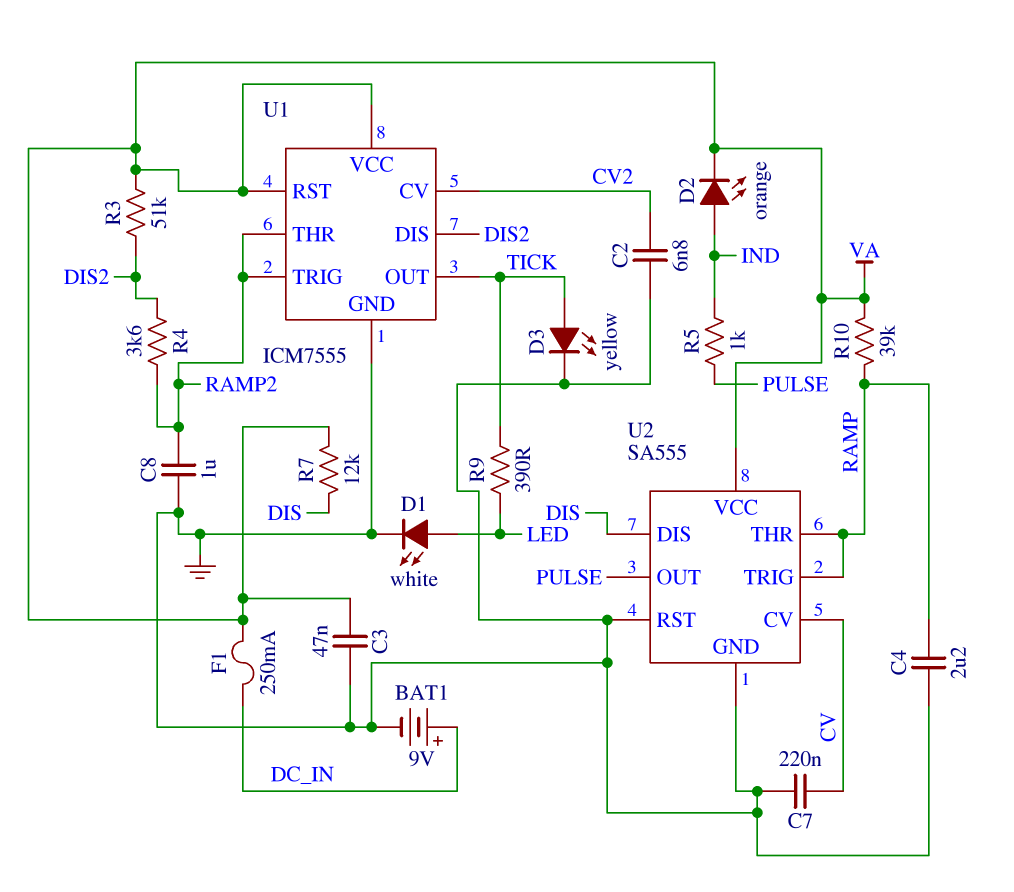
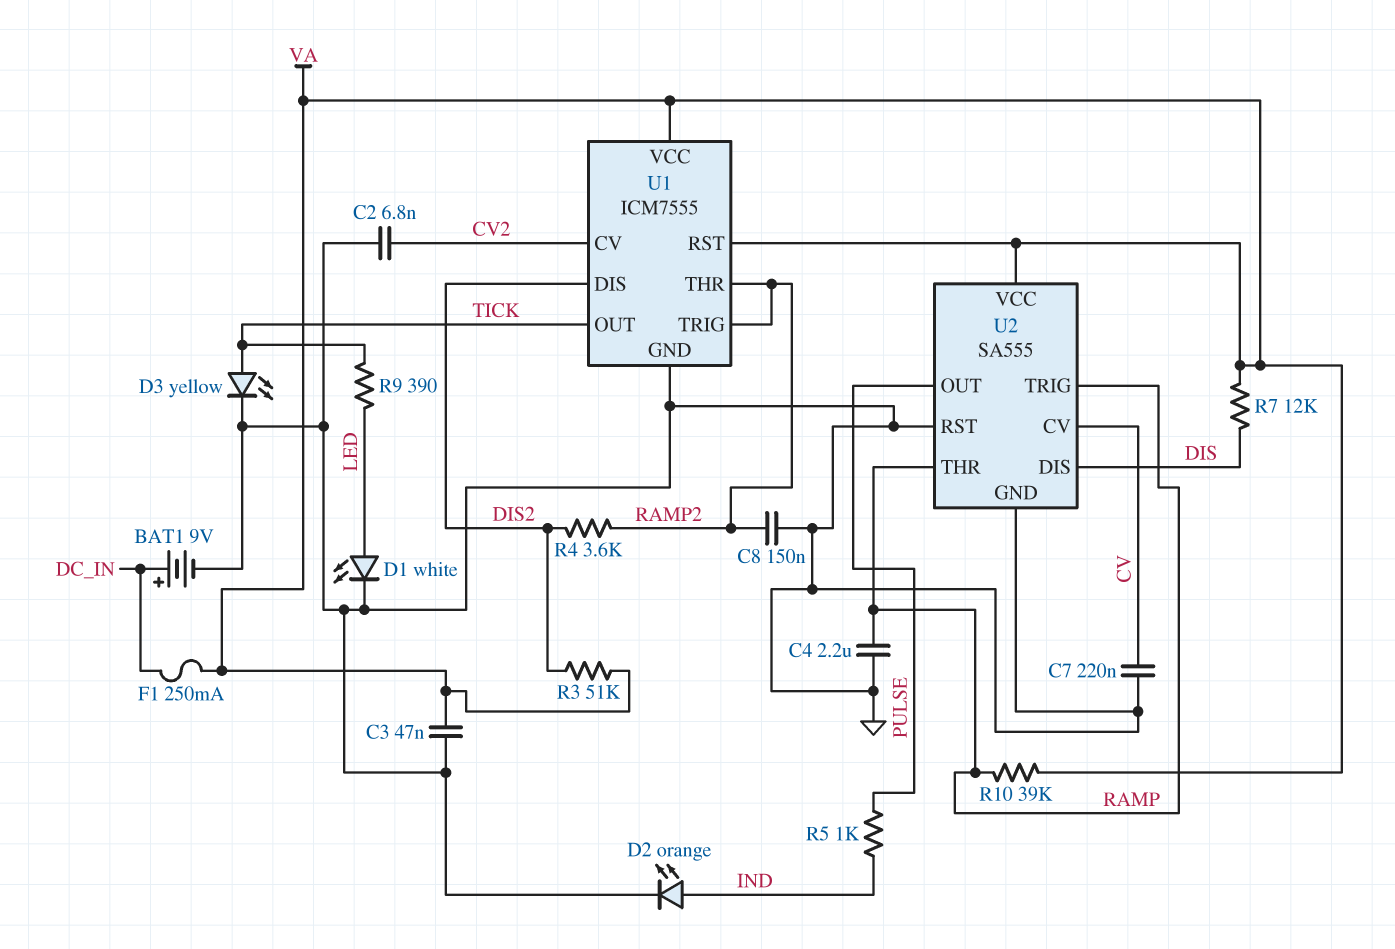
C8: 1uF (GND, RAMP2) -> 150nF (GND, RAMP2)
D2: LED orange (A IND, K VA) -> LED orange (A IND, K GND)

